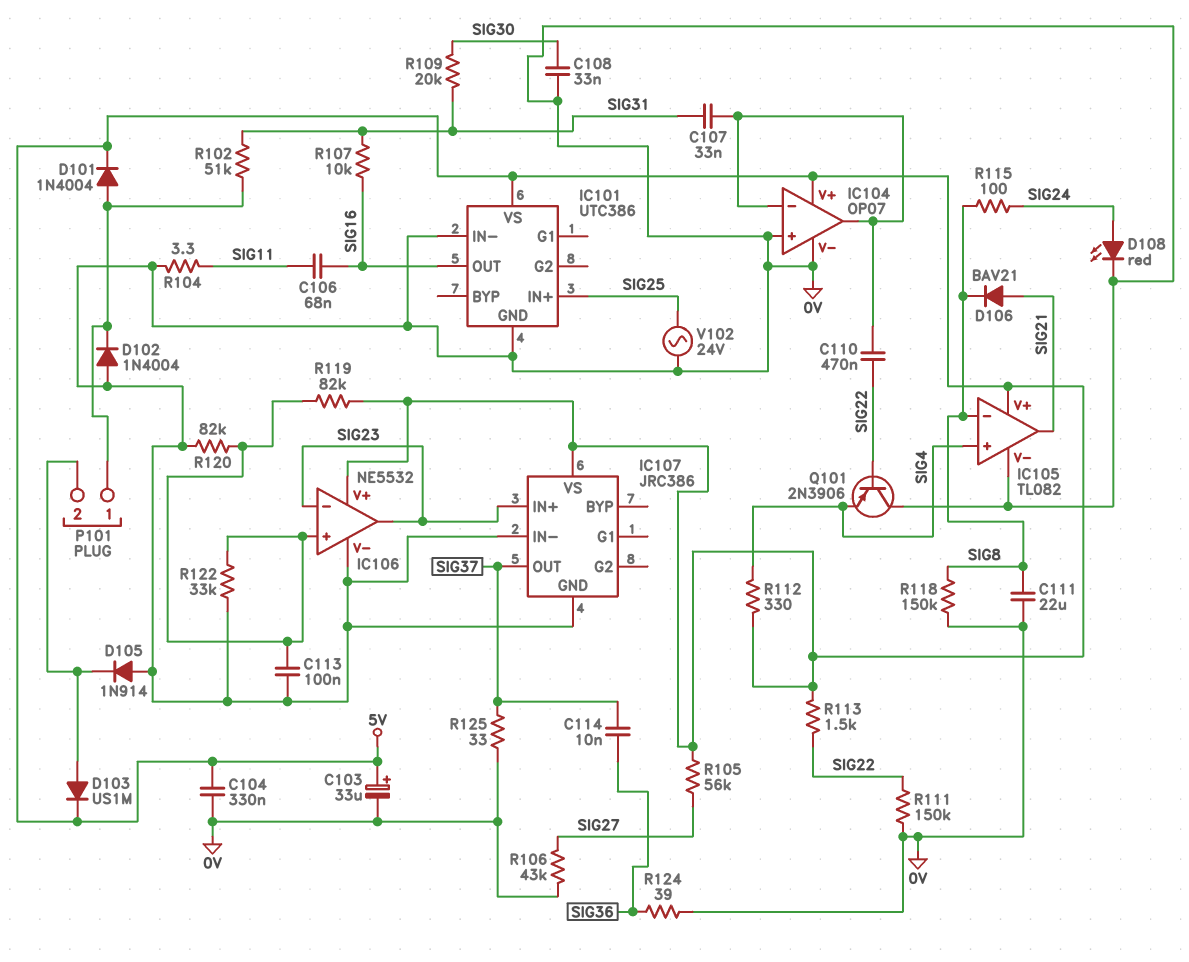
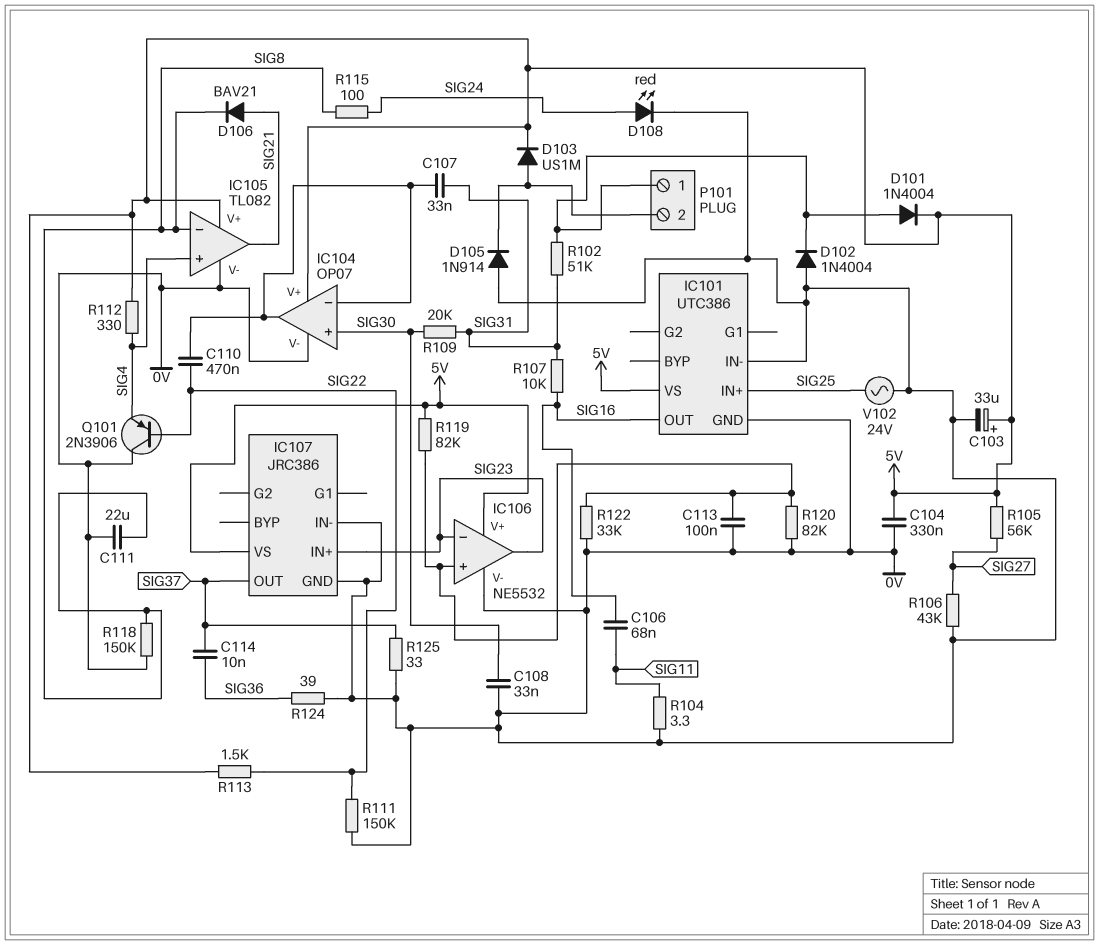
IC104 pin in+: 0V -> SIG30

